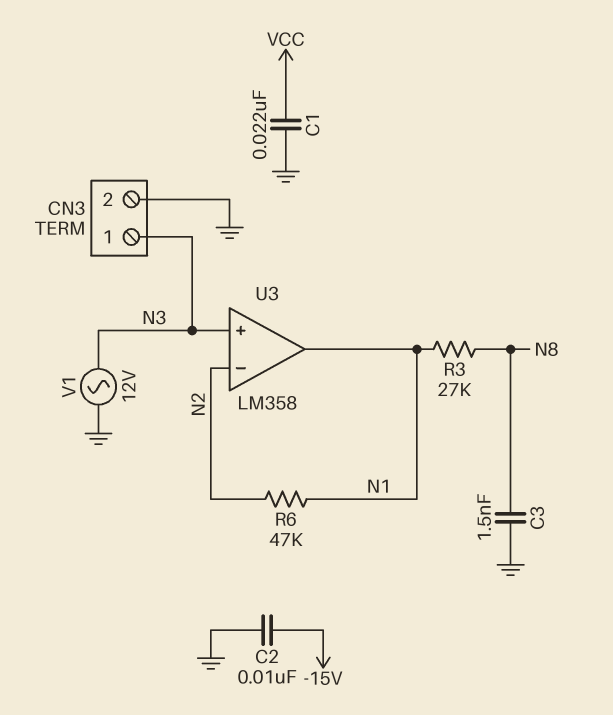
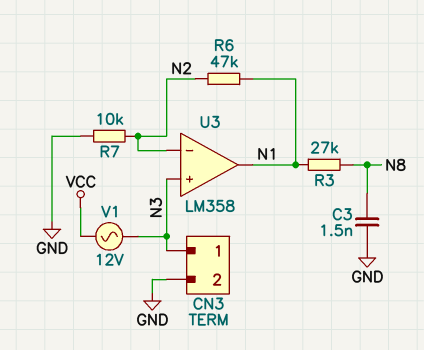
C1: 22nF (GND, VCC) -> none
C2: 10nF (-15V, GND) -> none
R7: none -> 10k (GND, N2)
V1: AC 12V (GND, N3) -> AC 12V (N3, VCC)

